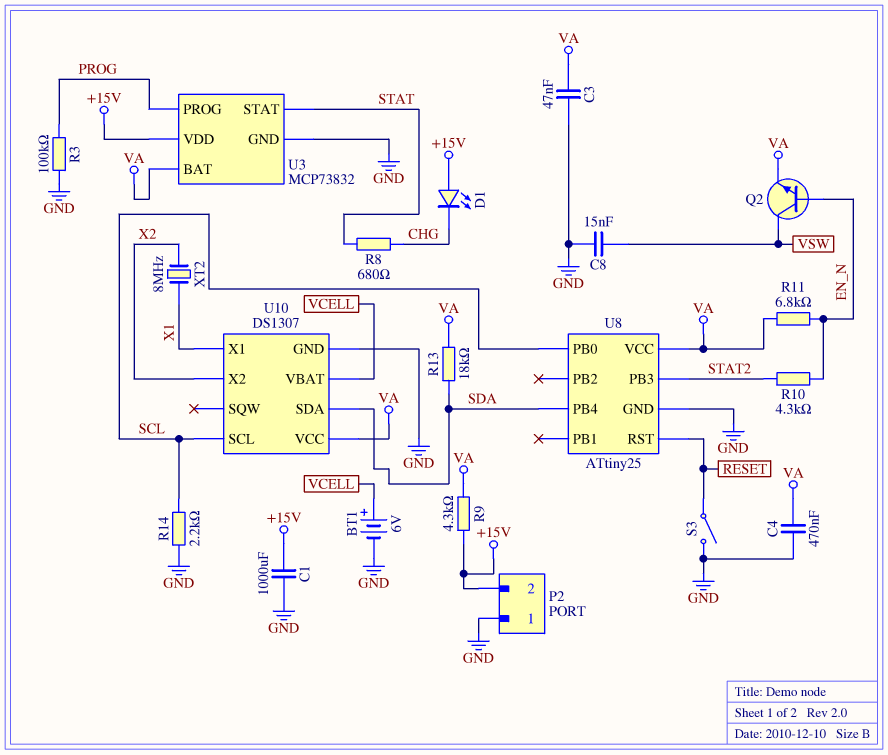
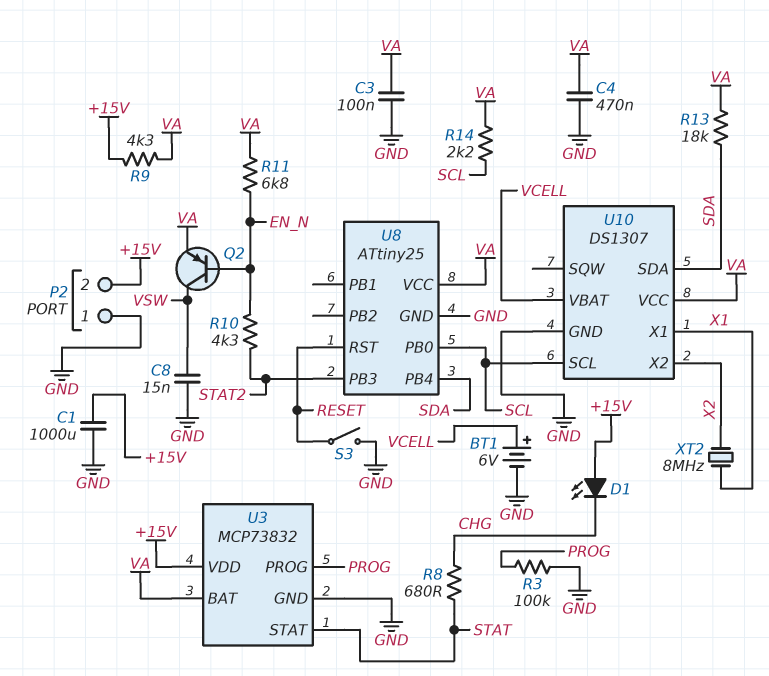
C3: 47nF (GND, VA) -> 100nF (GND, VA)
Q2: NPN (B EN_N, C VSW, E VA) -> PNP (B EN_N, C VSW, E VA)
R14: 2.2k (GND, SCL) -> 2.2k (SCL, VA)

